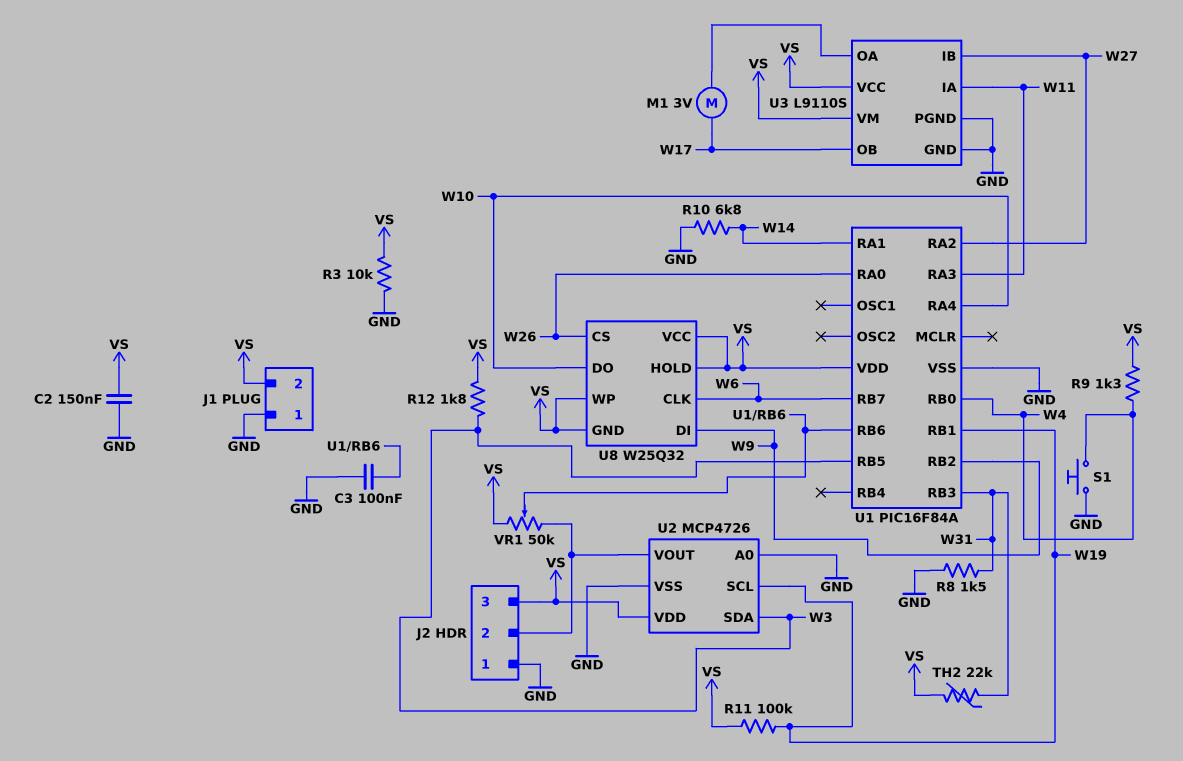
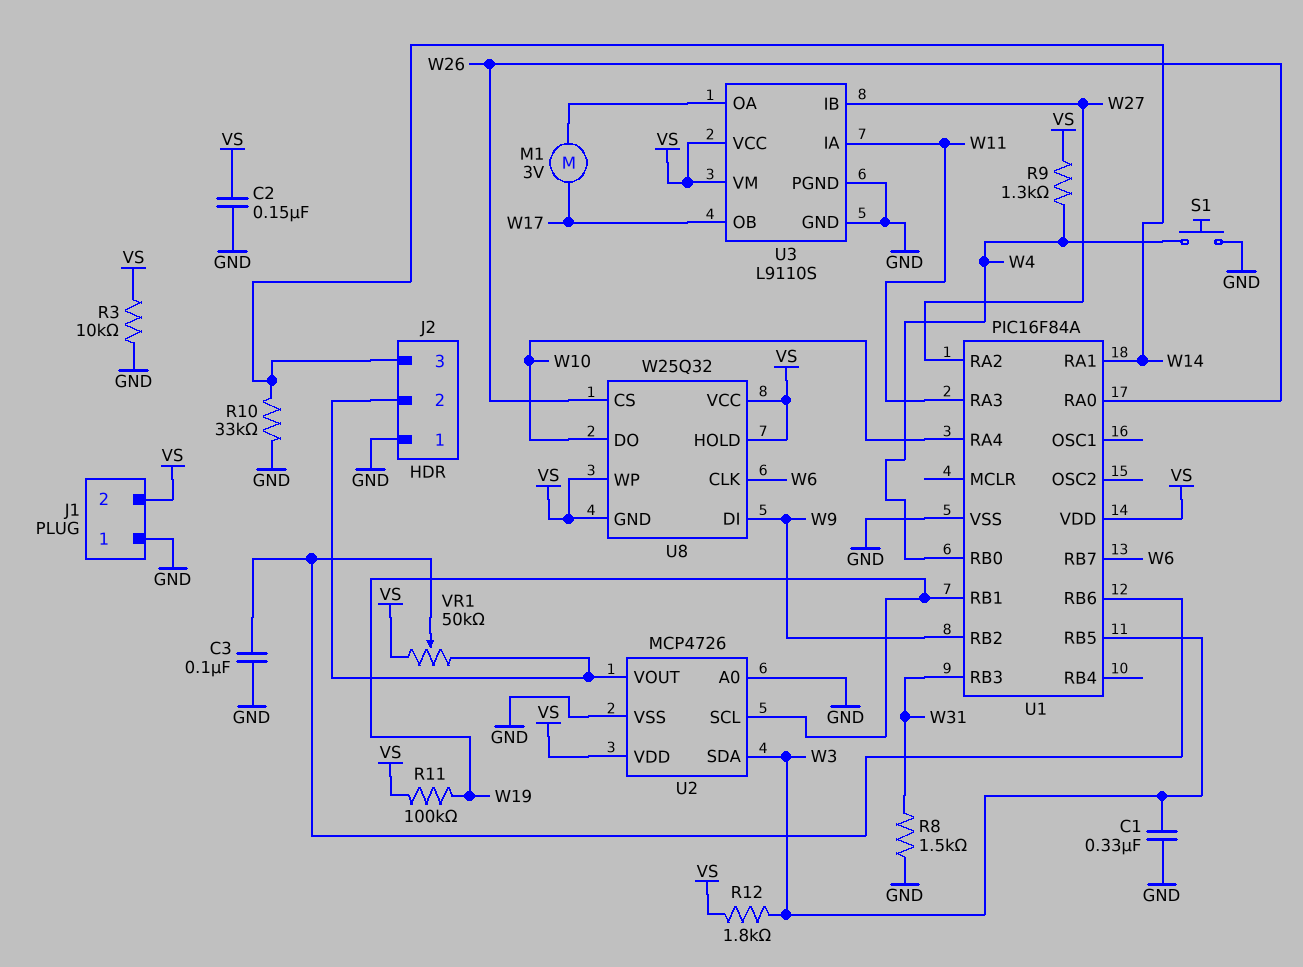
C1: none -> 330nF (GND, W3)
J2 pin 3: VS -> W14
R10: 6.8k (GND, W14) -> 33k (GND, W14)
TH2: 22k (VS, W31) -> none

